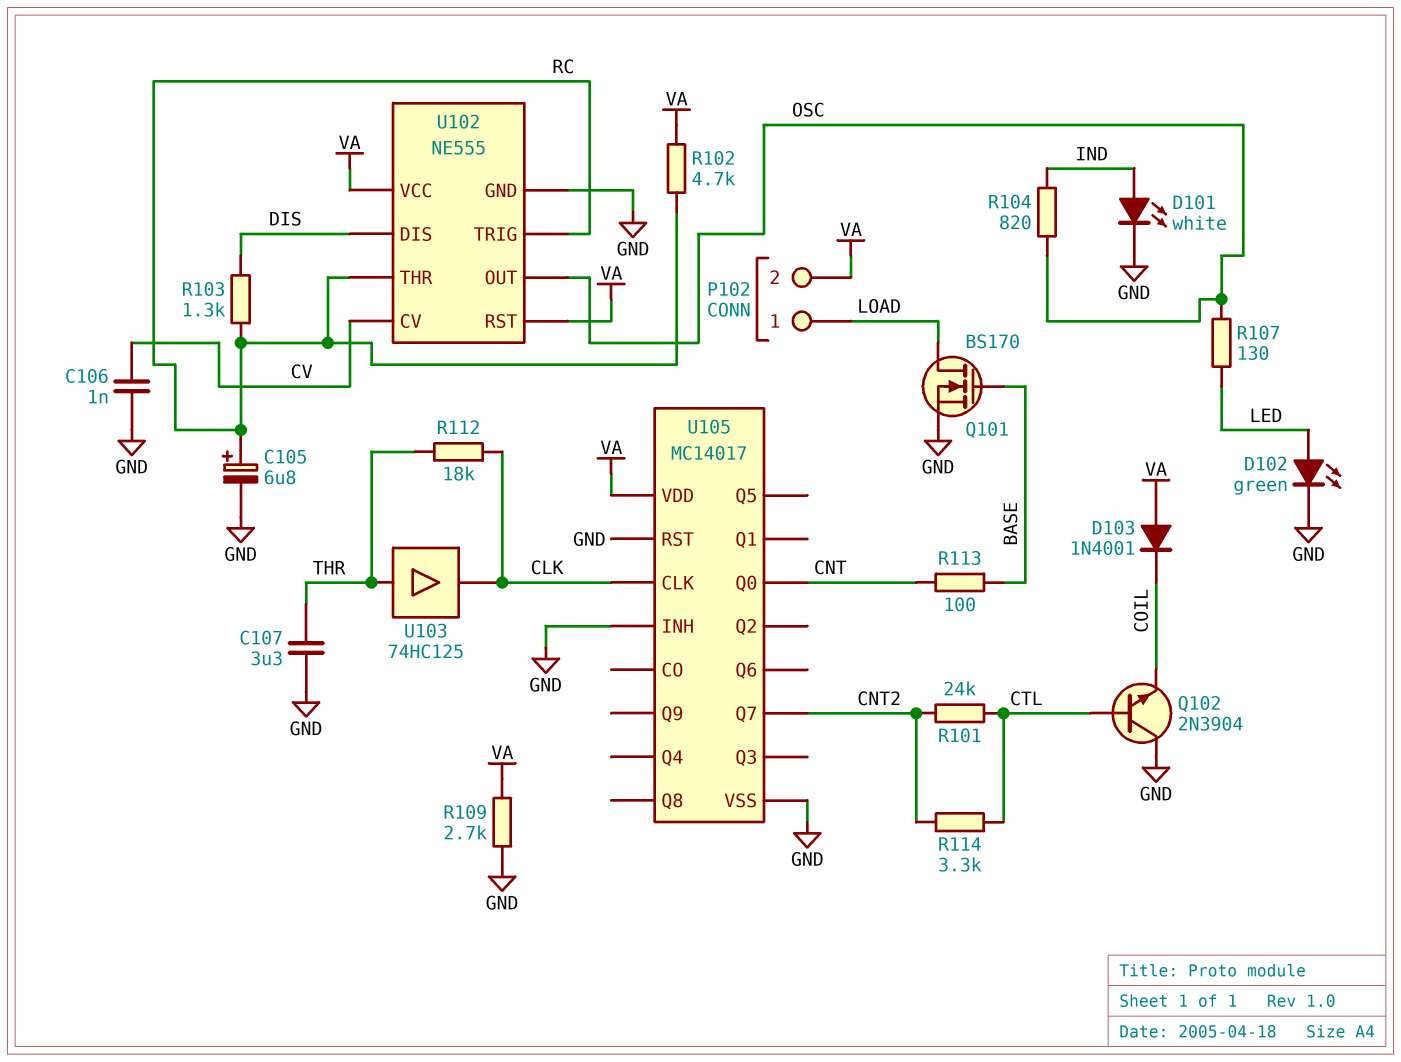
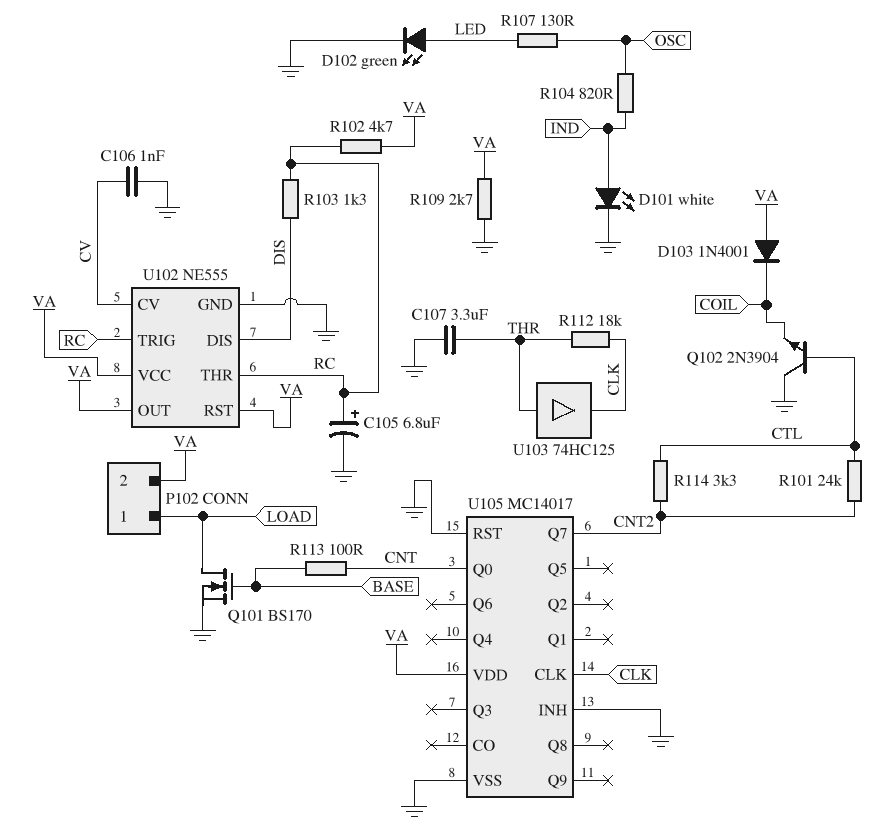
U102 pin OUT: OSC -> VA

